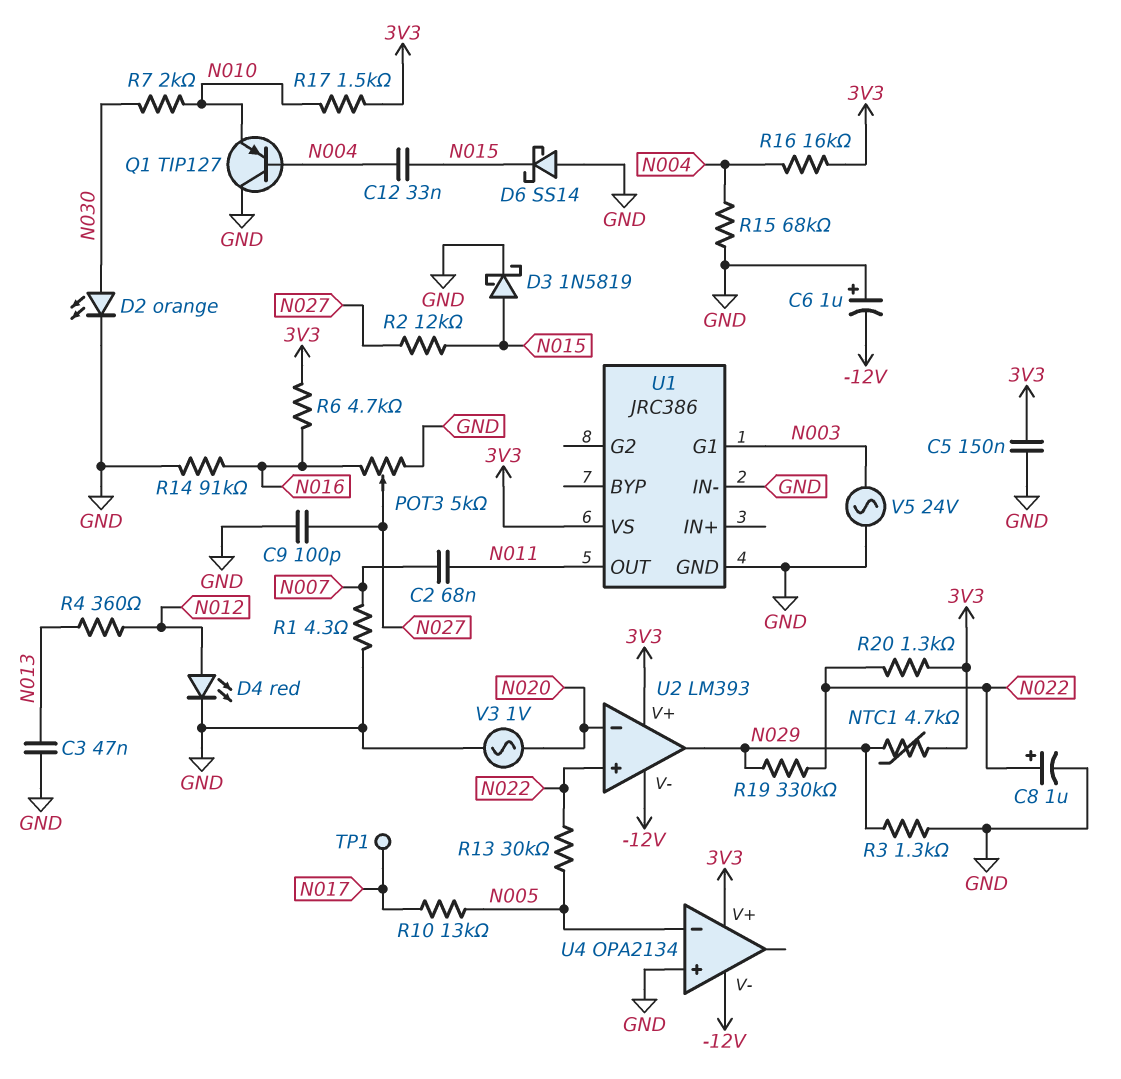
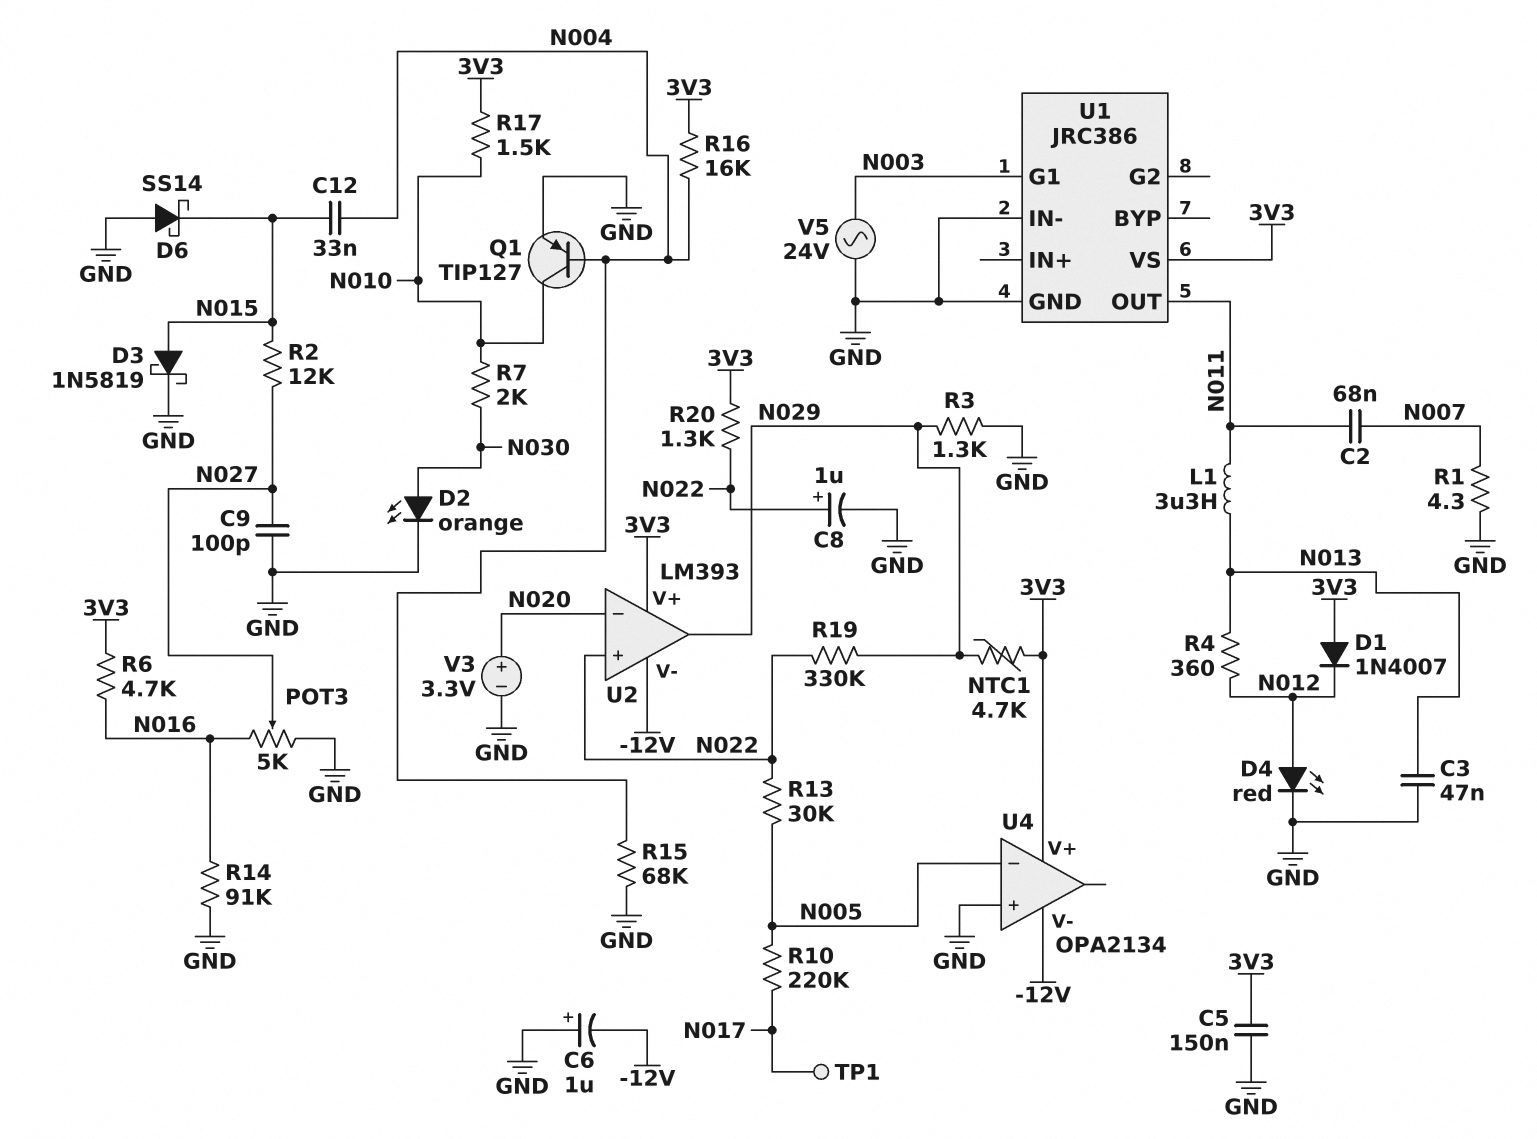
D1: none -> diode 1N4007 (A 3V3, K N012)
L1: none -> 3.3uH (N011, N013)
Q1: PNP TIP127 (B N004, C GND, E N010) -> PNP TIP127 (B N004, C N010, E GND)
R10: 13k (N005, N017) -> 220k (N005, N017)
V3: AC 1V (GND, N020) -> 3.3V (plus N020, minus GND)

